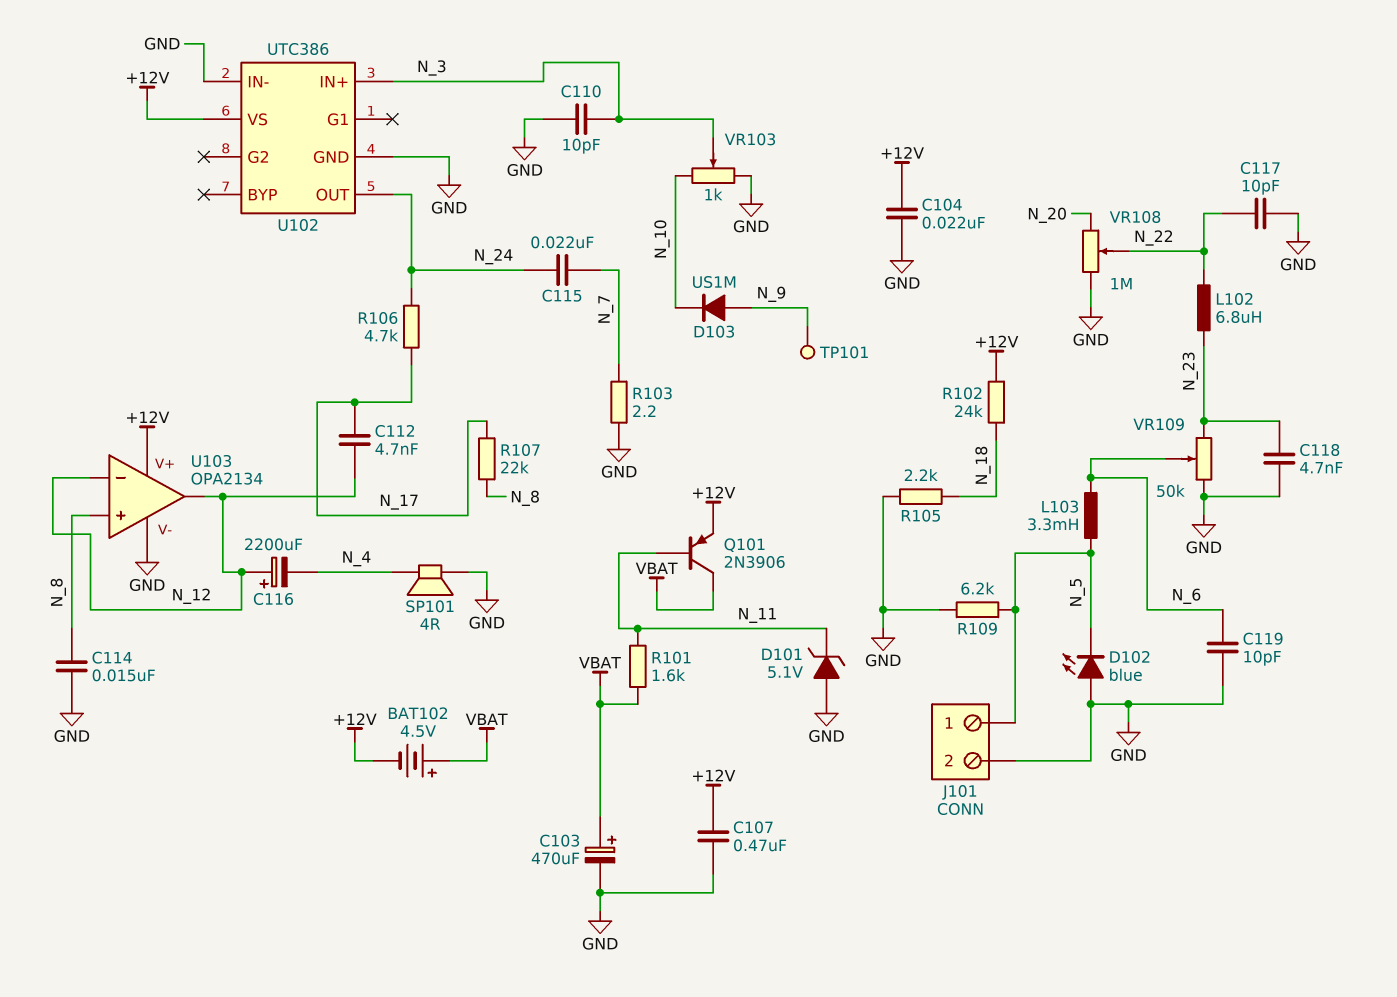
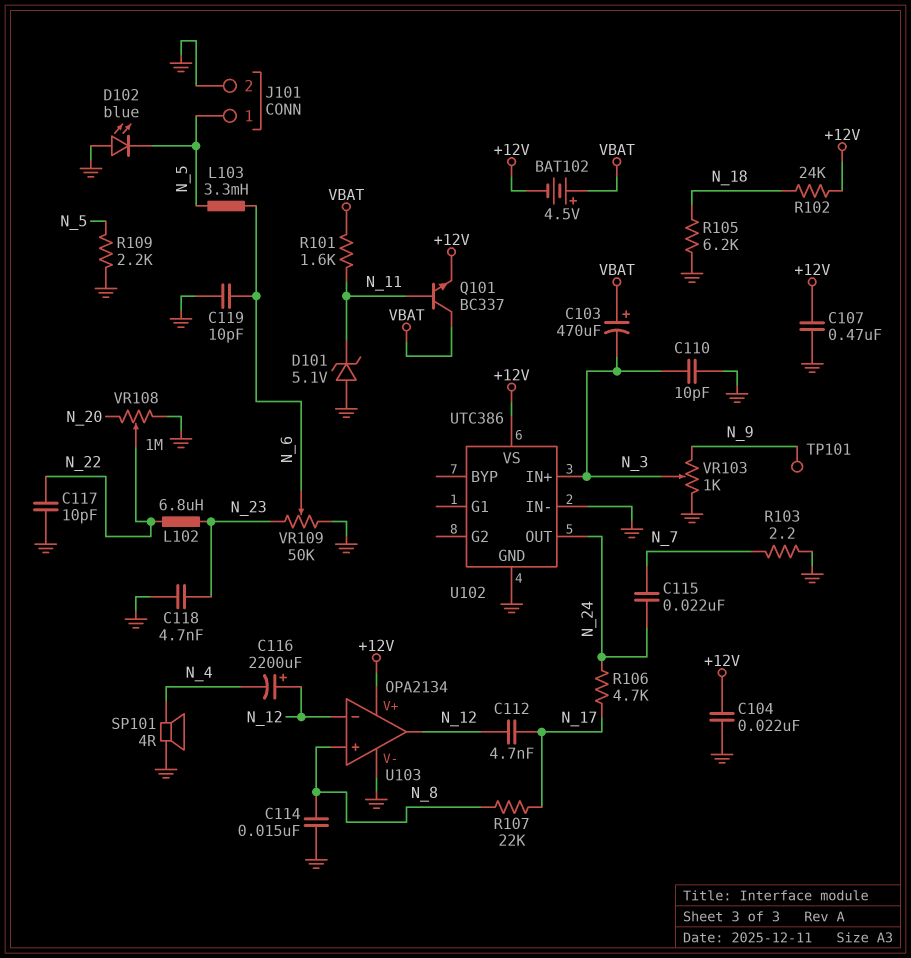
C103: 470uF (plus VBAT, minus GND) -> 470uF (plus VBAT, minus N_3)
D103: diode US1M (A N_9, K N_10) -> none
Q101: PNP 2N3906 (B N_11, C VBAT, E +12V) -> NPN BC337 (B N_11, C VBAT, E +12V)
R105: 2.2k (GND, N_18) -> 6.2k (GND, N_18)
R109: 6.2k (GND, N_5) -> 2.2k (GND, N_5)
VR103: 1k (GND, N_10, wiper N_3) -> 1k (GND, N_9, wiper N_3)

